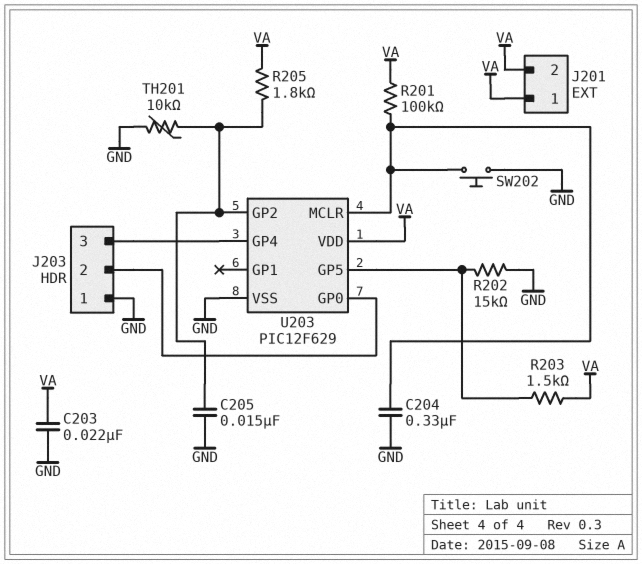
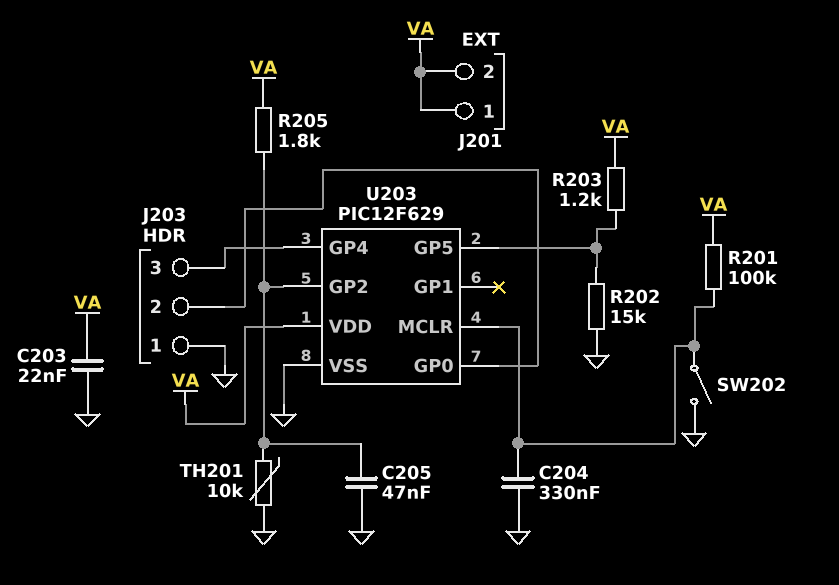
C205: 15nF (GND, U203/GP2) -> 47nF (GND, U203/GP2)
R203: 1.5k (U203/GP5, VA) -> 1.2k (U203/GP5, VA)
SW202: button (GND, U203/MCLR) -> switch (GND, U203/MCLR)

